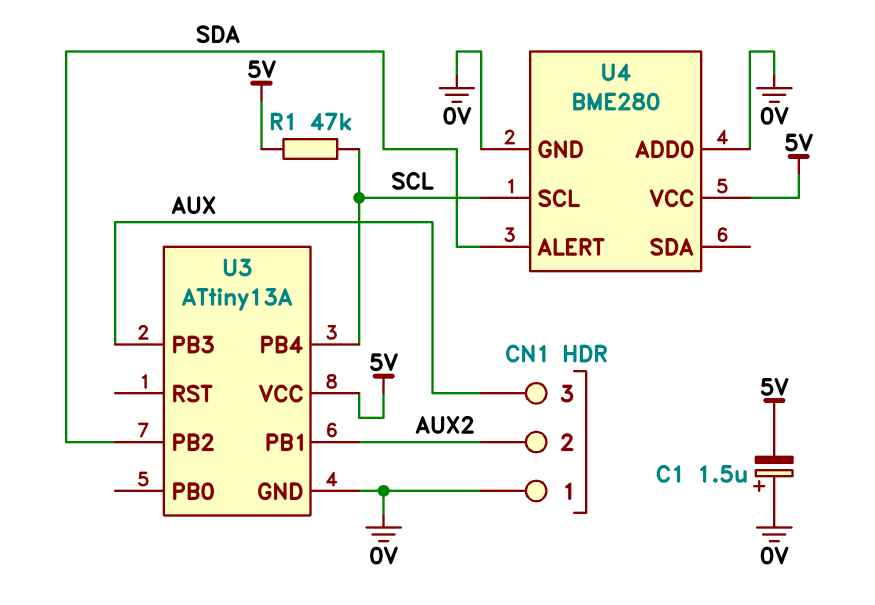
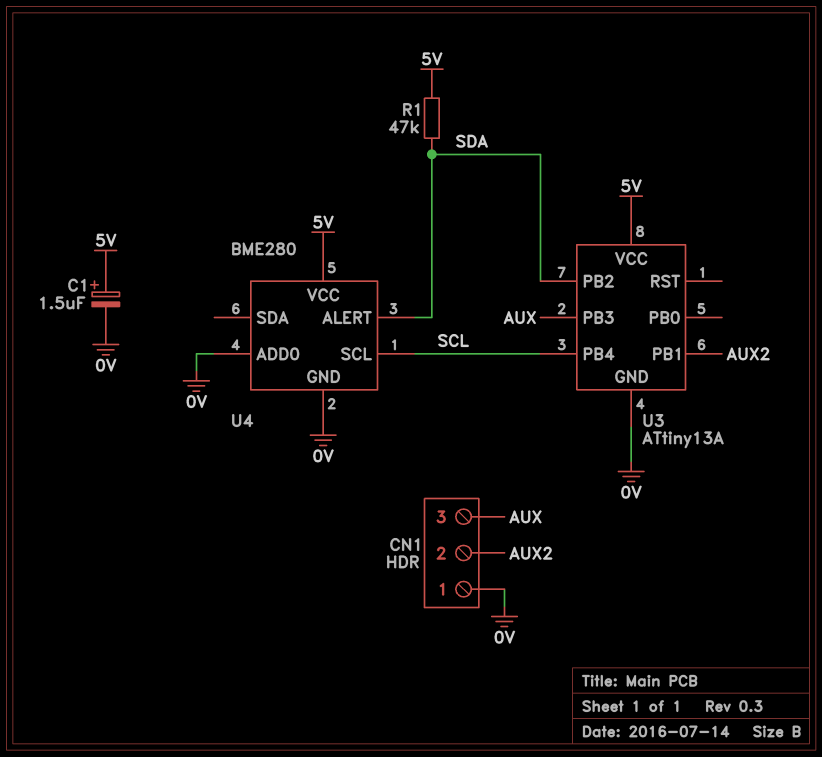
C1: 1.5uF (plus 0V, minus 5V) -> 1.5uF (plus 5V, minus 0V)
R1: 47k (5V, SCL) -> 47k (5V, SDA)

